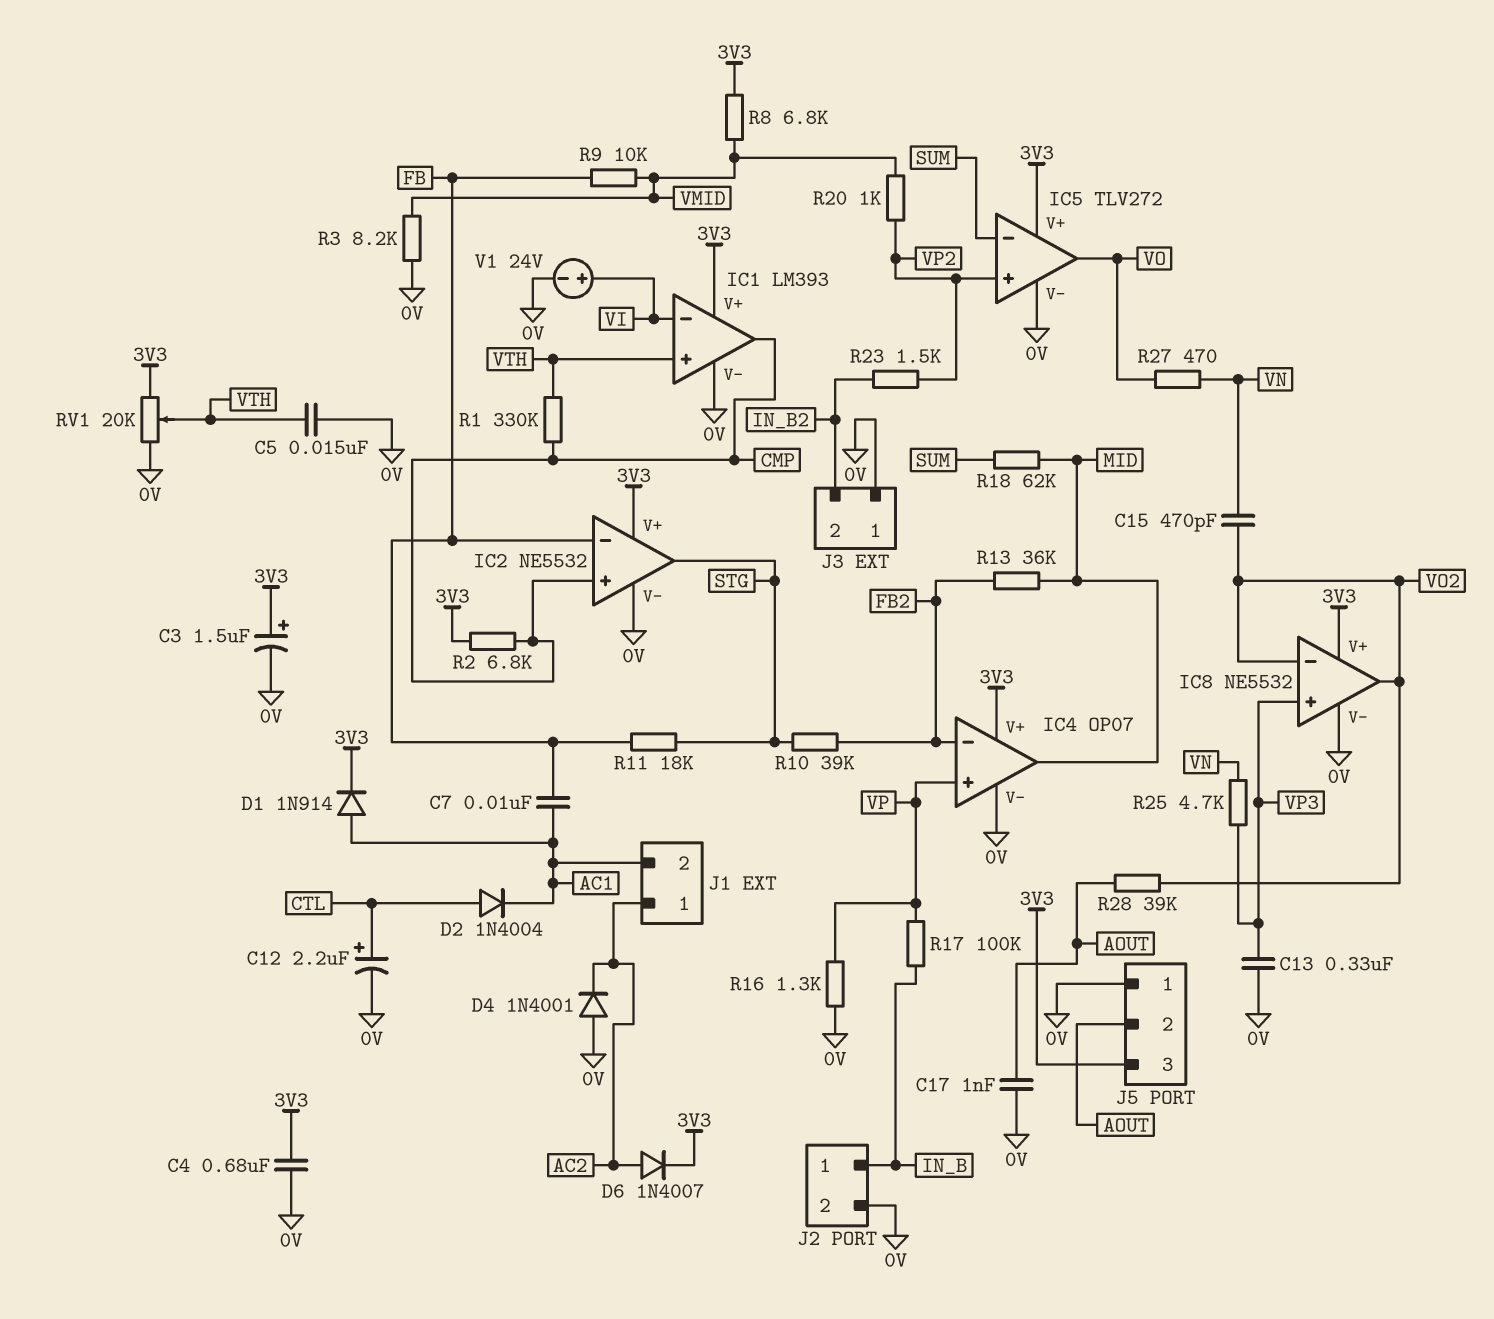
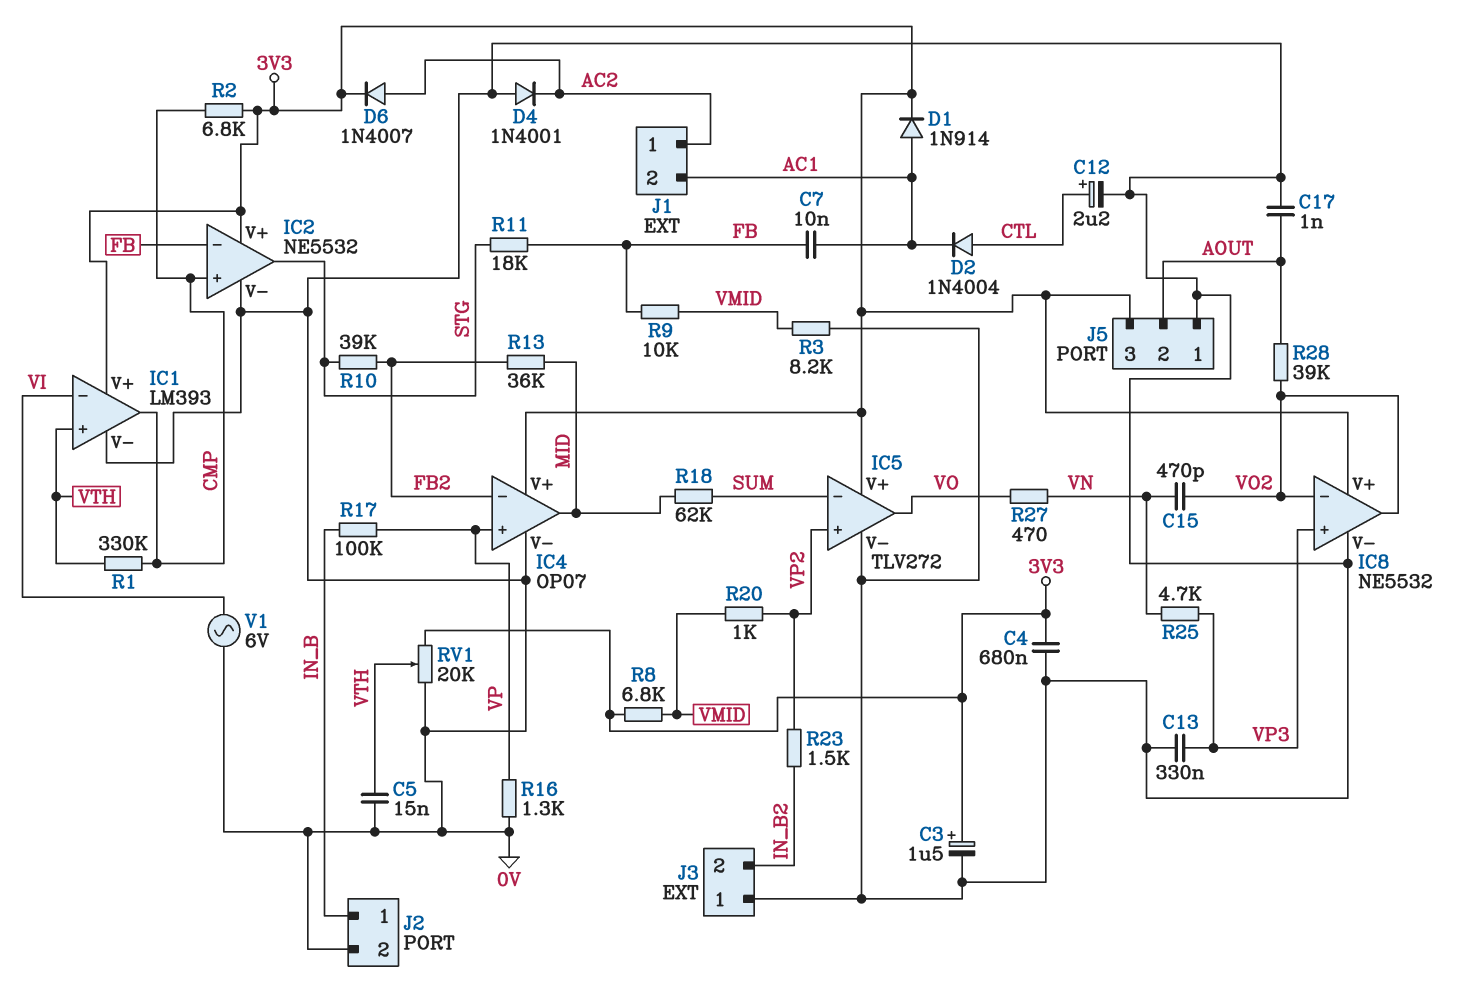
V1: 24V (plus VI, minus 0V) -> AC 6V (0V, VI)

